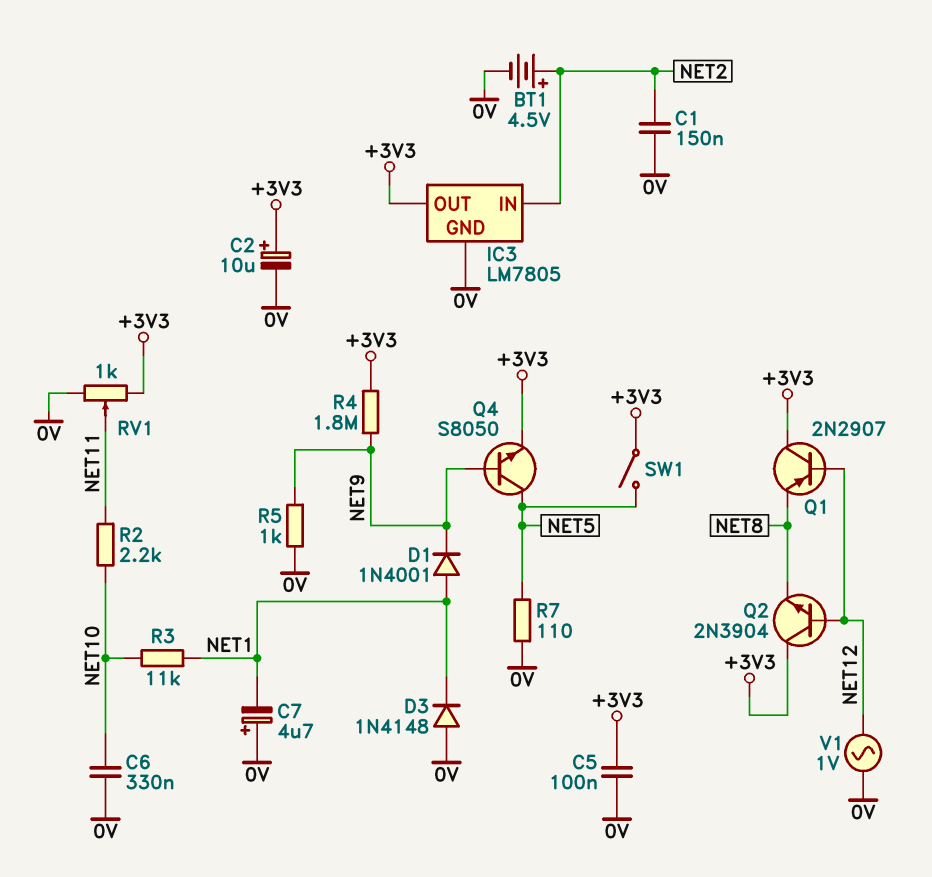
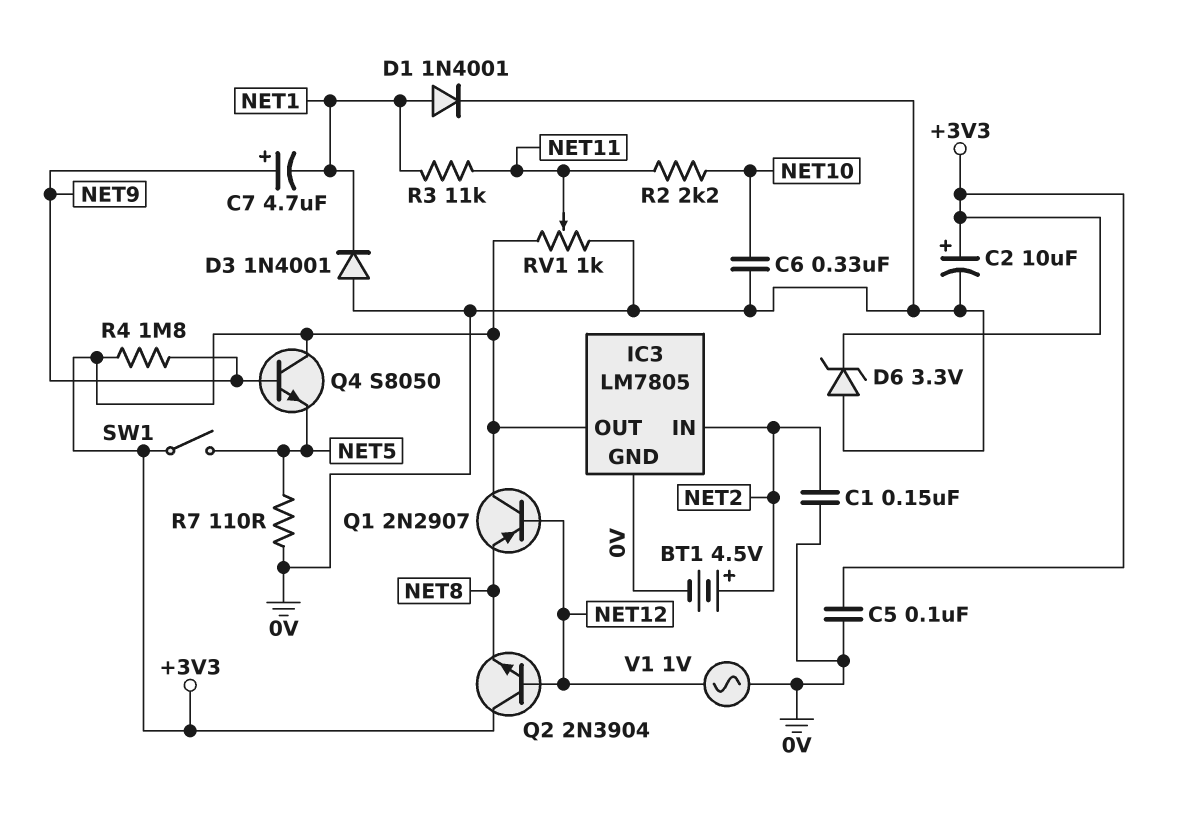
C7: 4.7uF (plus 0V, minus NET1) -> 4.7uF (plus NET9, minus NET1)
D1: diode 1N4001 (A NET1, K NET9) -> diode 1N4001 (A NET1, K 0V)
D3: diode 1N4148 (A 0V, K NET1) -> diode 1N4001 (A 0V, K NET1)
D6: none -> zener 3.3V (A 0V, K +3V3)
Q4: NPN S8050 (B NET9, C NET5, E +3V3) -> NPN S8050 (B NET9, C +3V3, E NET5)
R3: 11k (NET1, NET10) -> 11k (NET1, NET11)
R5: 1k (0V, NET9) -> none

